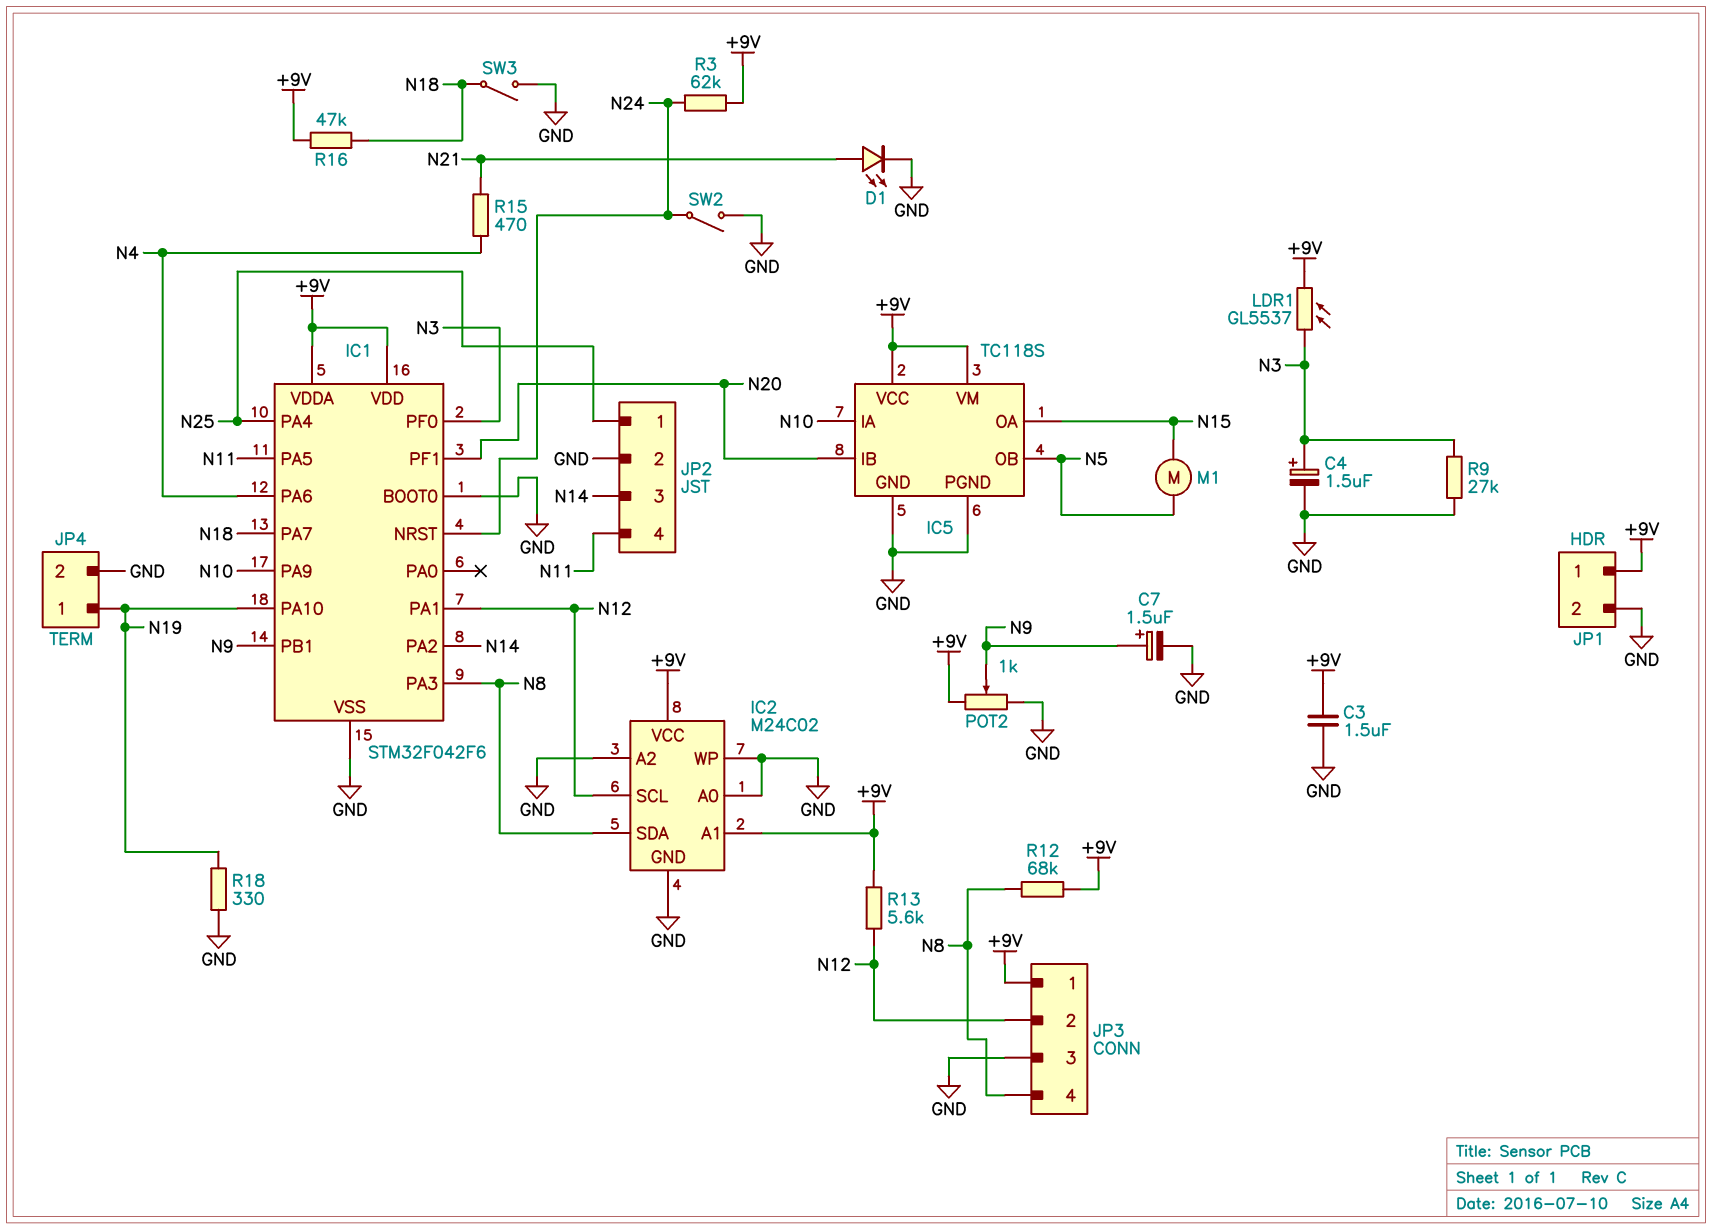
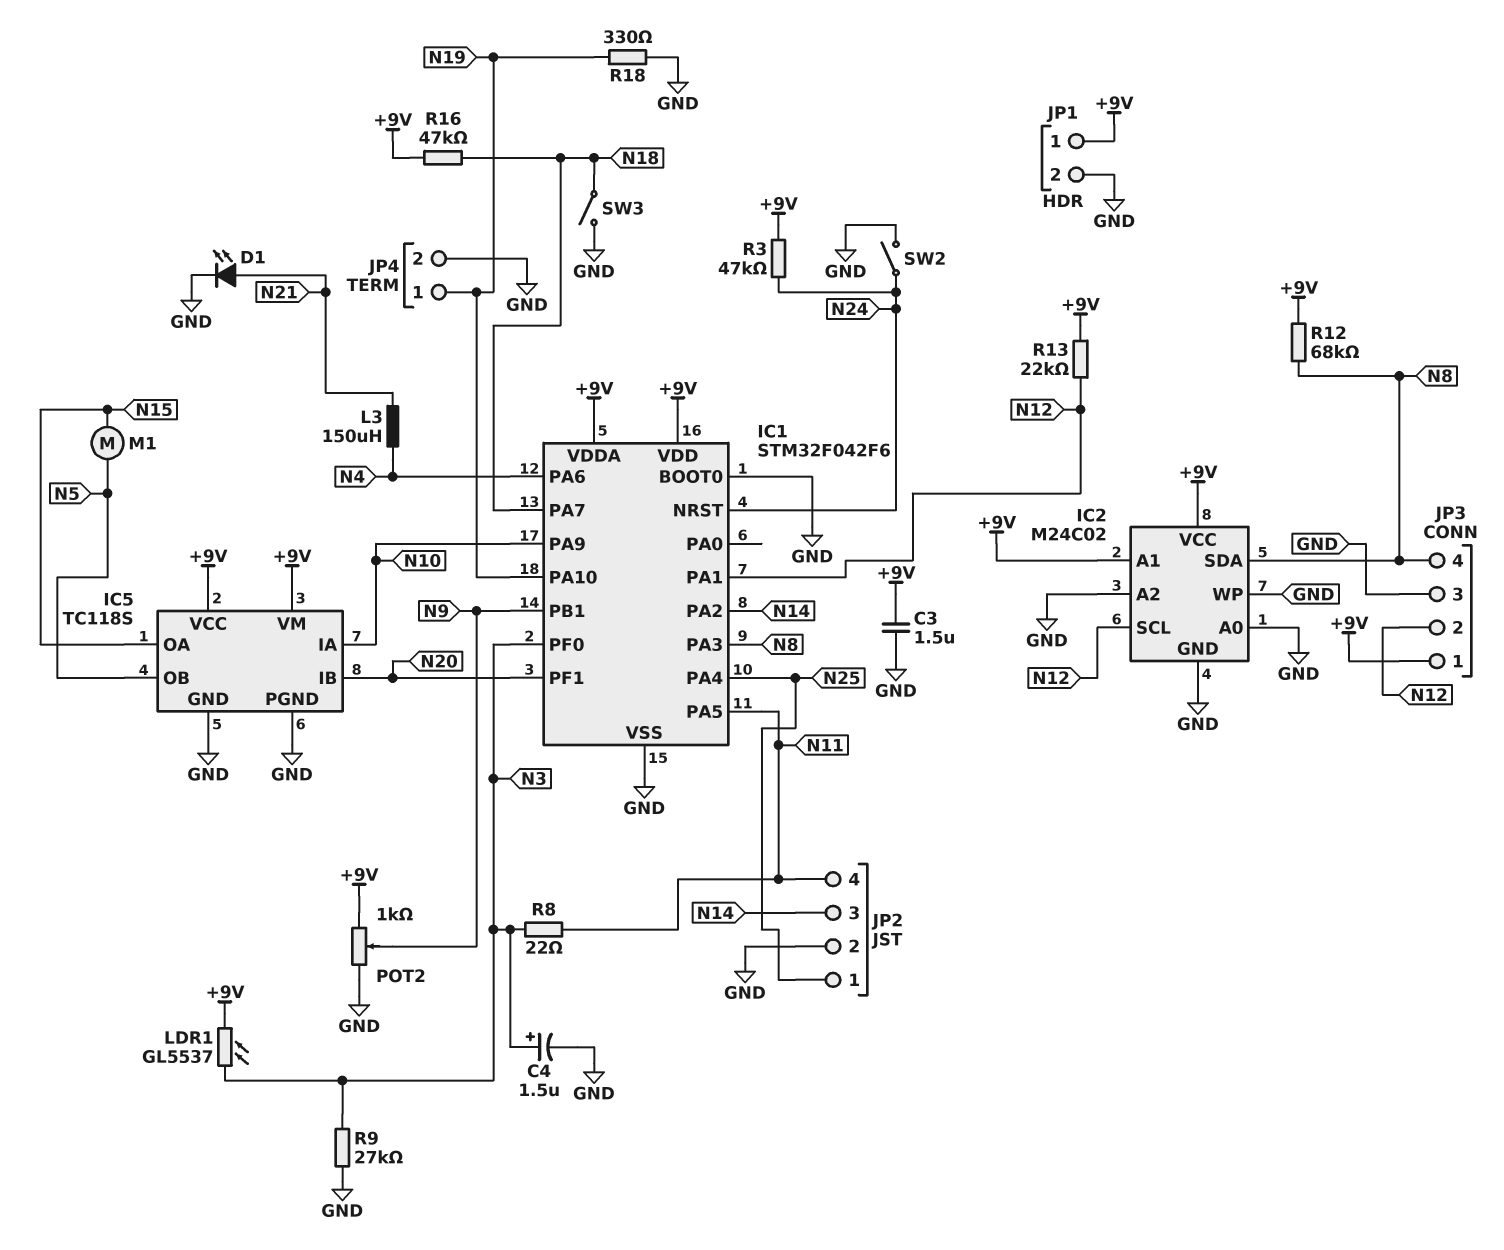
C7: 1.5uF (plus N9, minus GND) -> none
L3: none -> 150uH (N4, N21)
R3: 62k (+9V, N24) -> 47k (+9V, N24)
R8: none -> 22 (N3, N11)
R13: 5.6k (+9V, N12) -> 22k (+9V, N12)
R15: 470 (N4, N21) -> none

